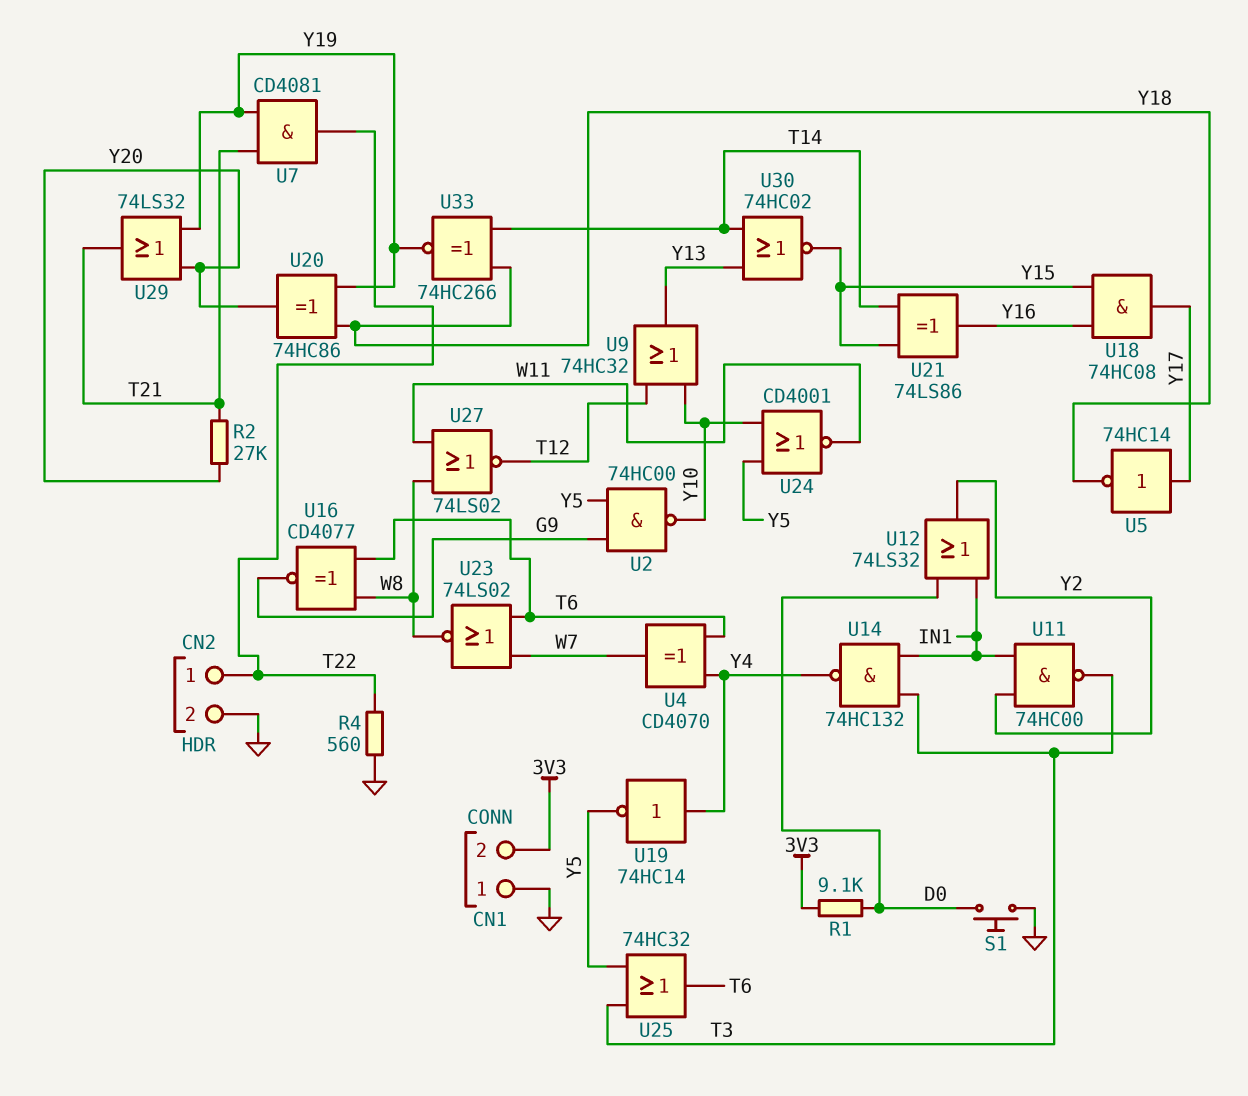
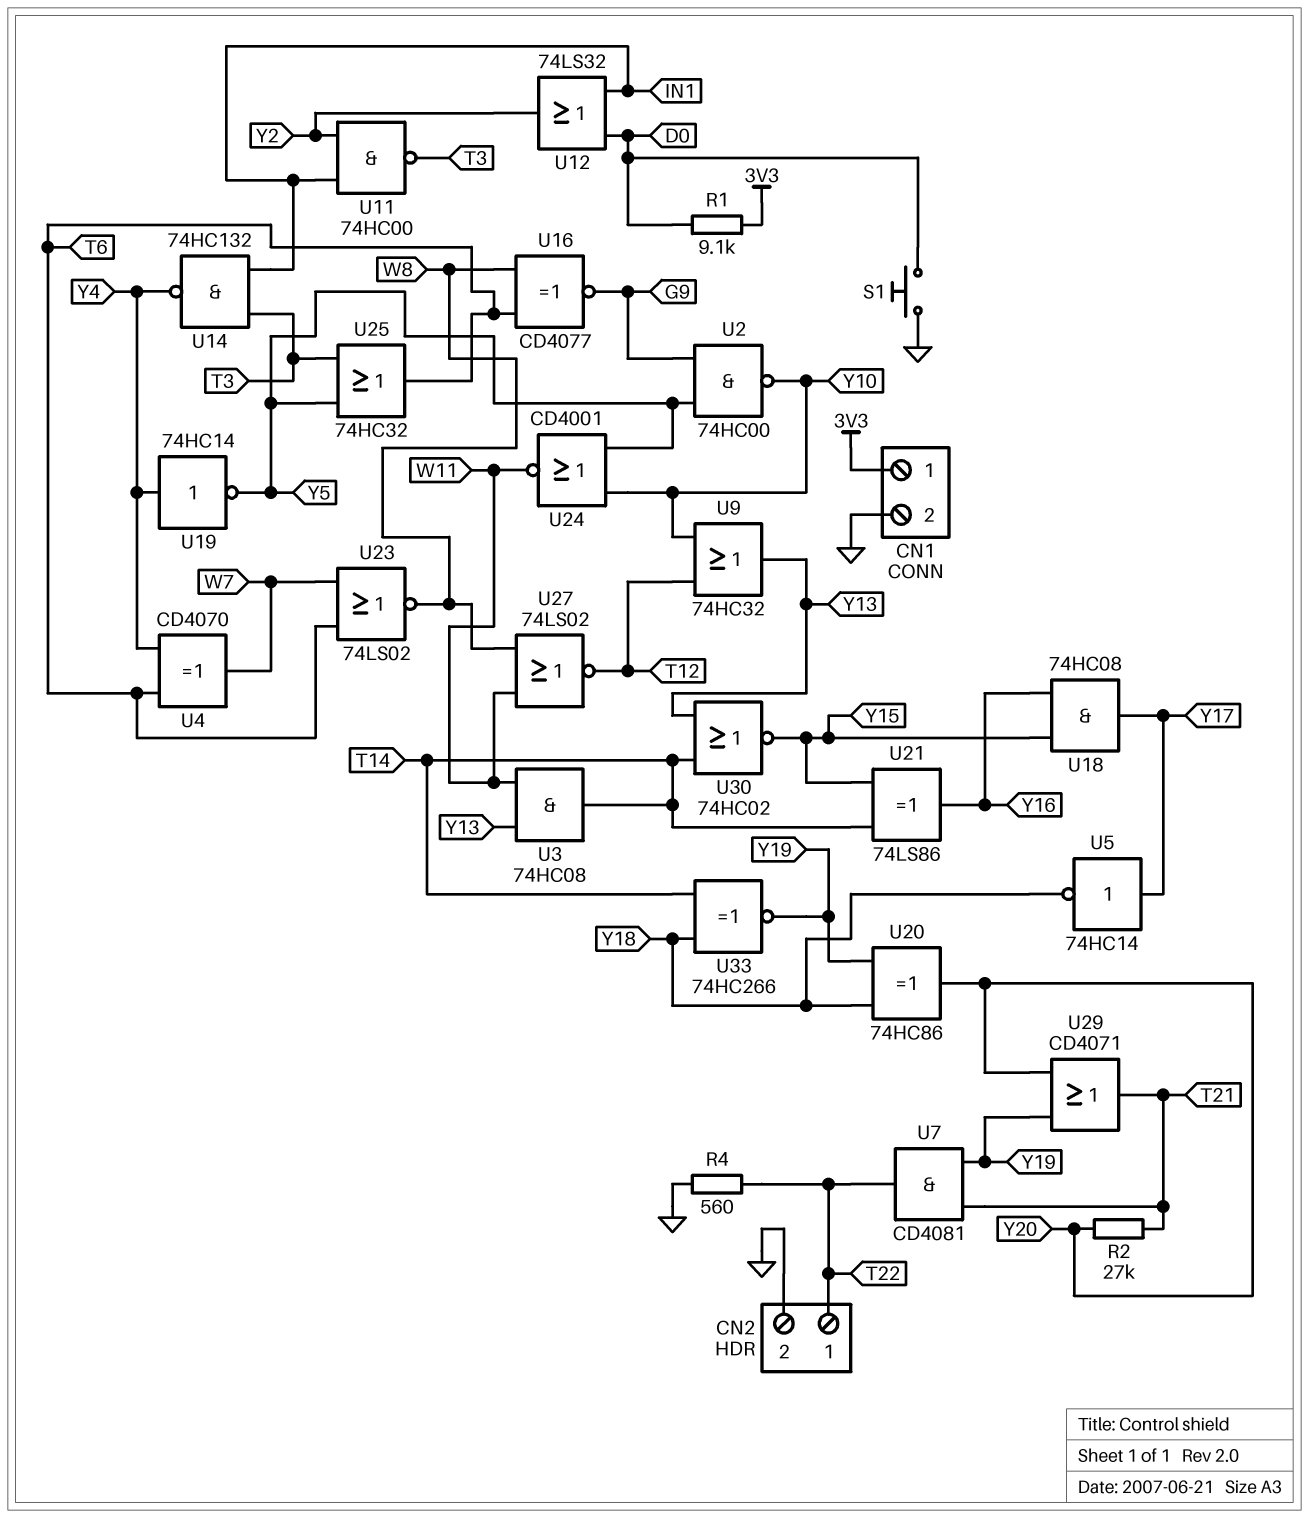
CN1 pin 1: GND -> 3V3
CN1 pin 2: 3V3 -> GND
U3: none -> AND 74HC08 (in W11, in Y13, out T14)
U29: OR 74LS32 (in Y19, in Y20, out T21) -> OR CD4071 (in Y19, in Y20, out T21)

